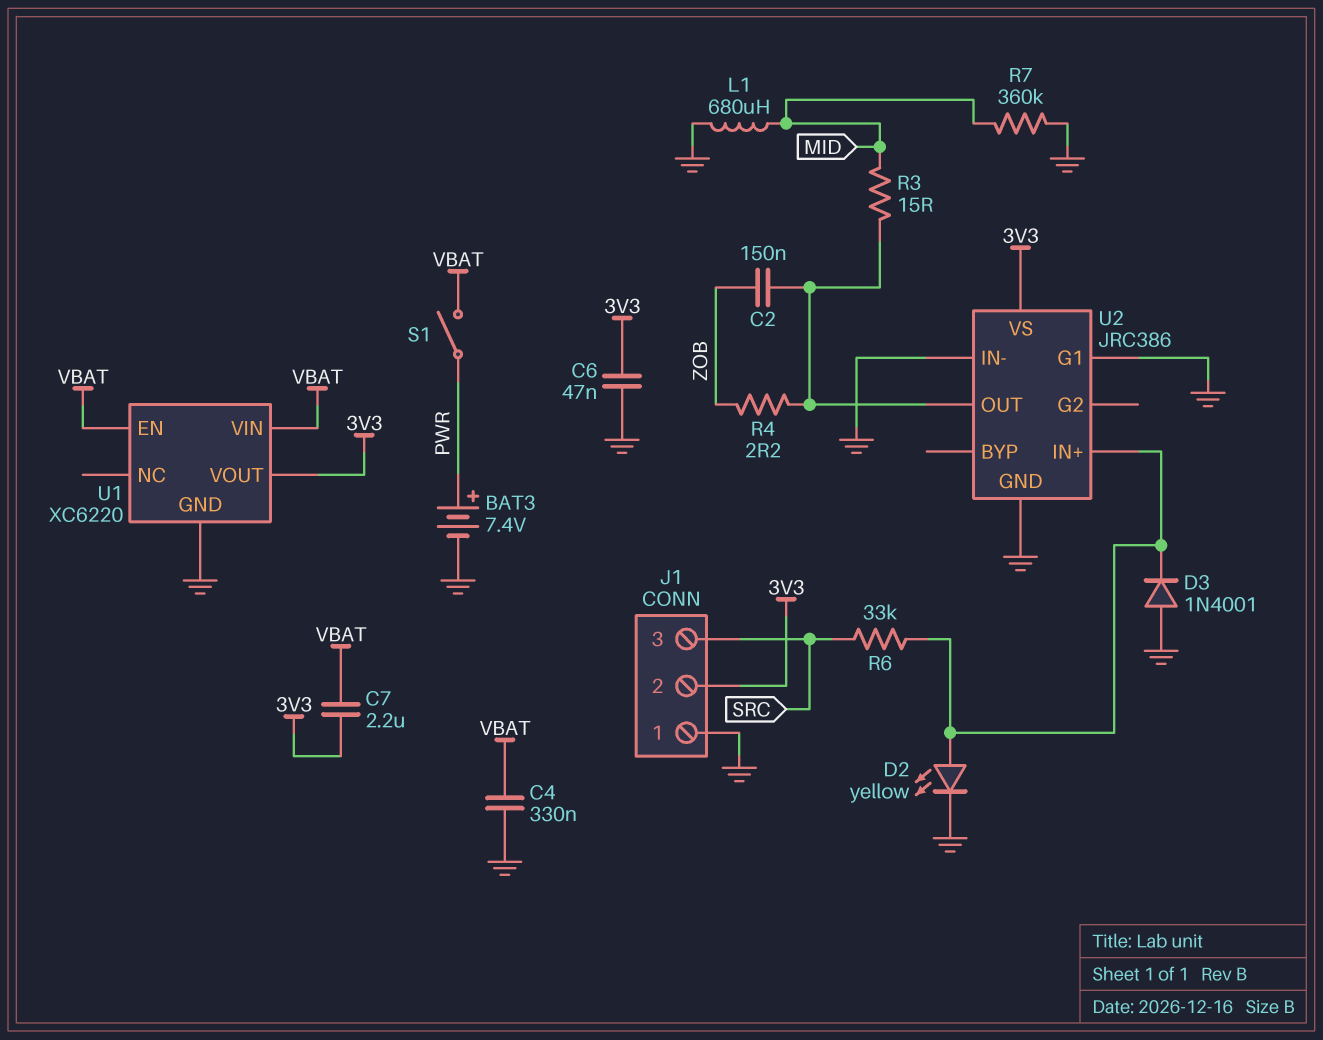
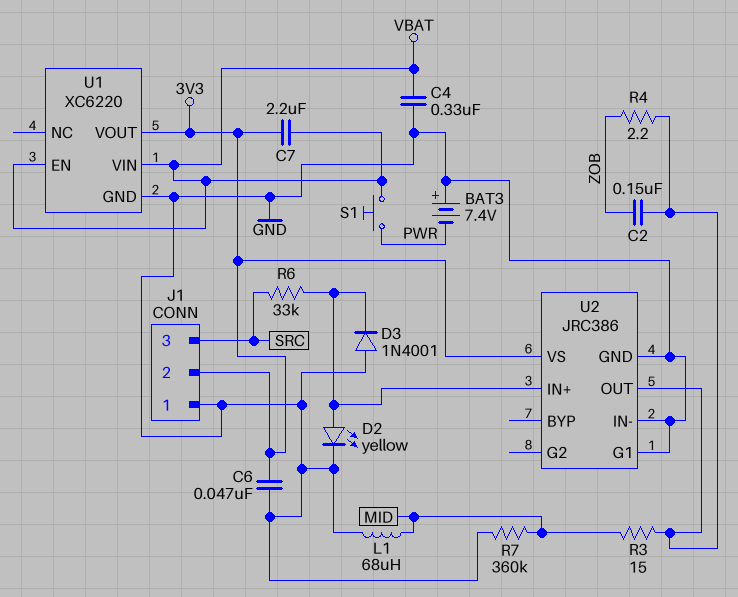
BAT3: 7.4V (plus PWR, minus GND) -> 7.4V (plus GND, minus PWR)
L1: 680uH (GND, MID) -> 68uH (GND, MID)
S1: switch (PWR, VBAT) -> button (PWR, VBAT)

